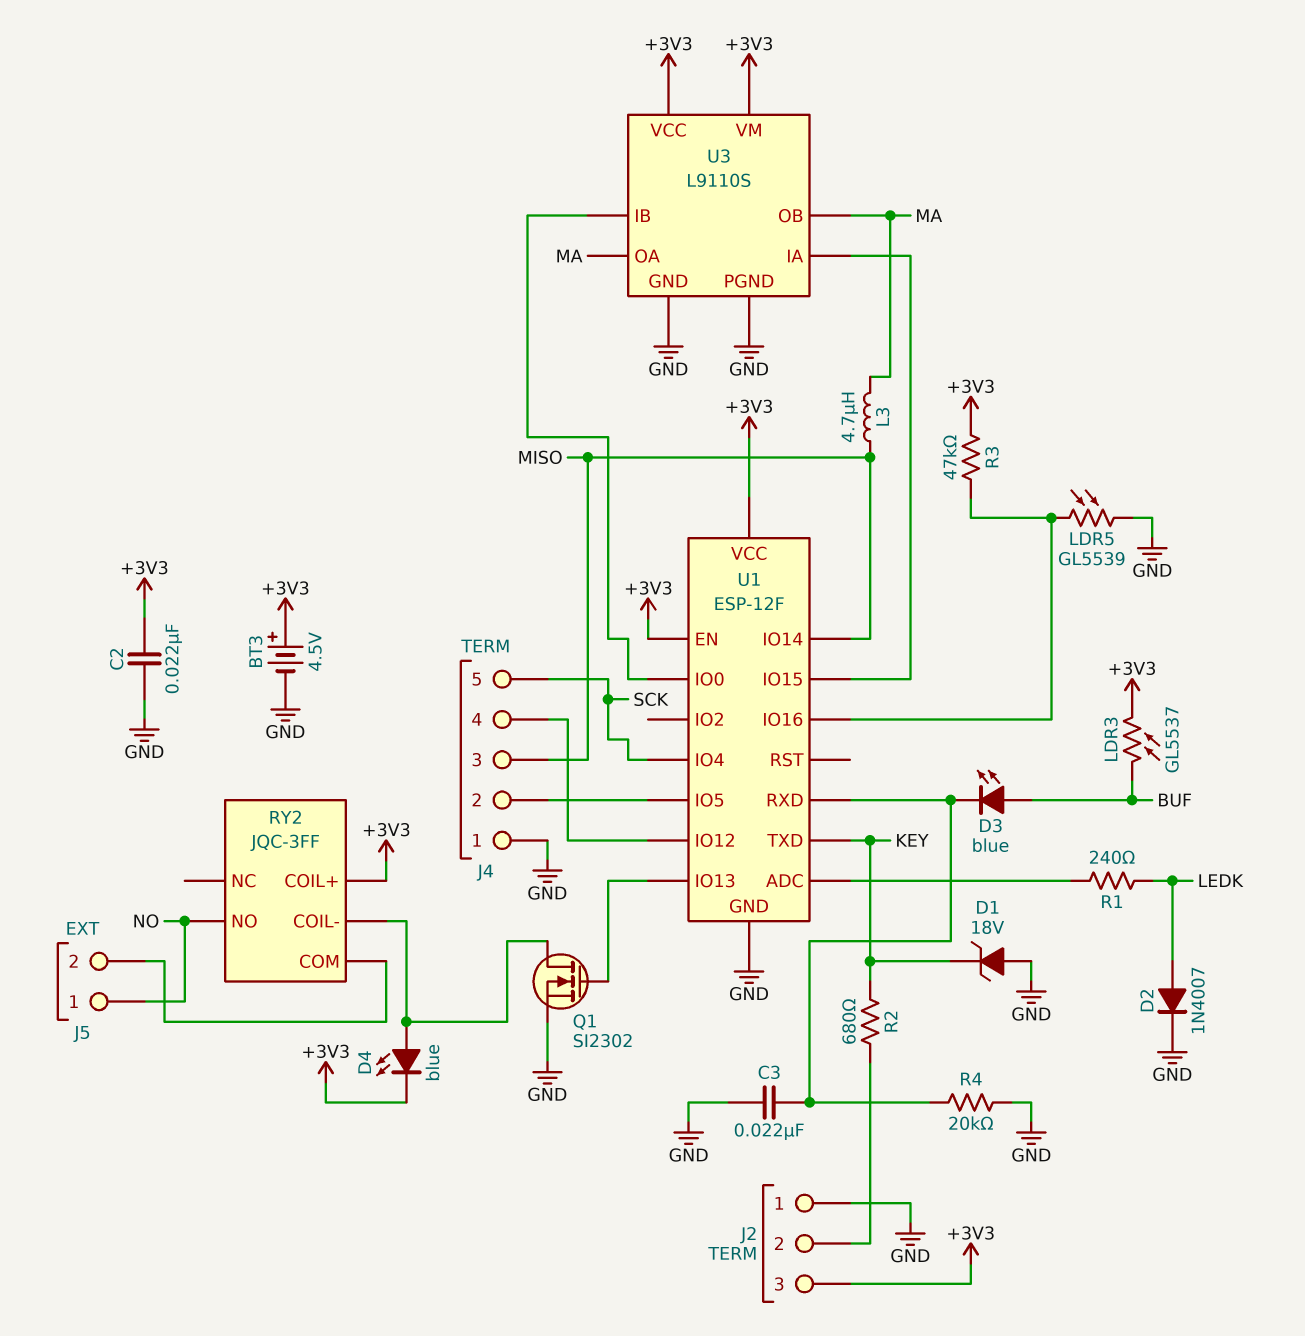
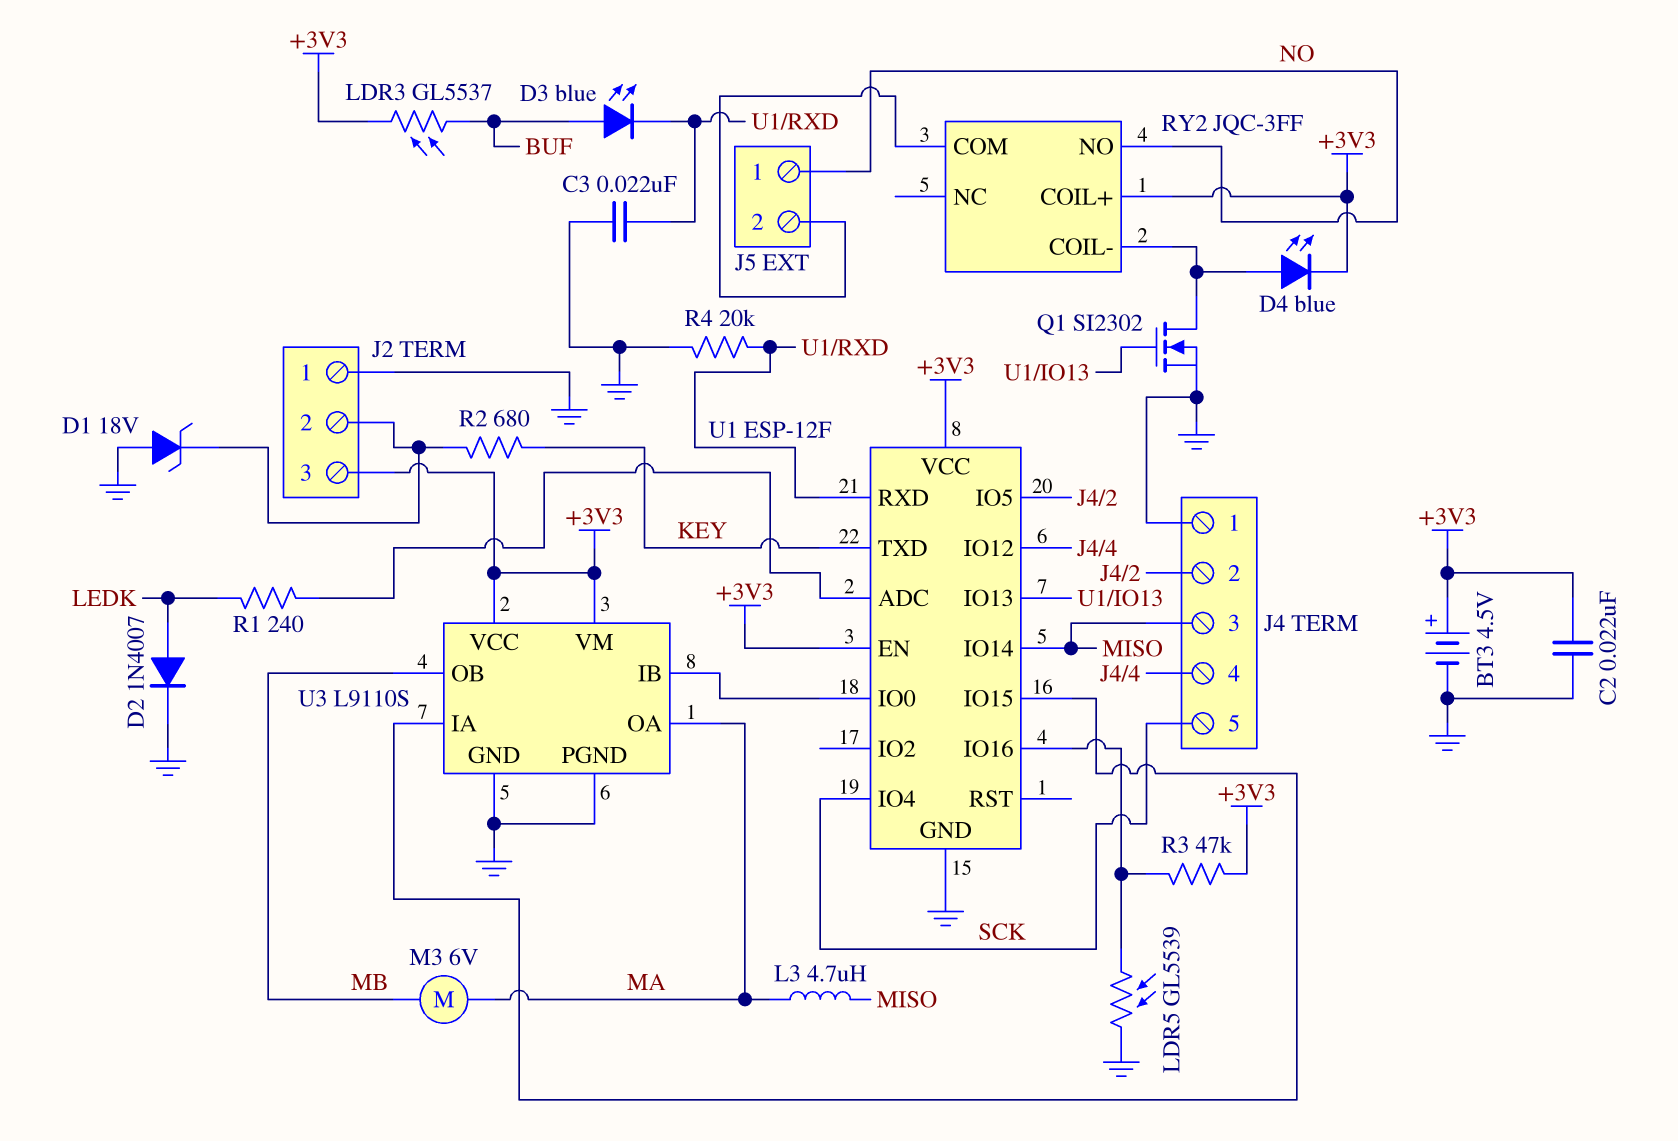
D1: zener 18V (A GND, K KEY) -> zener 18V (A GND, K J2/2)
M3: none -> motor 6V (MA, MB)
U3 pin OB: MA -> MB

